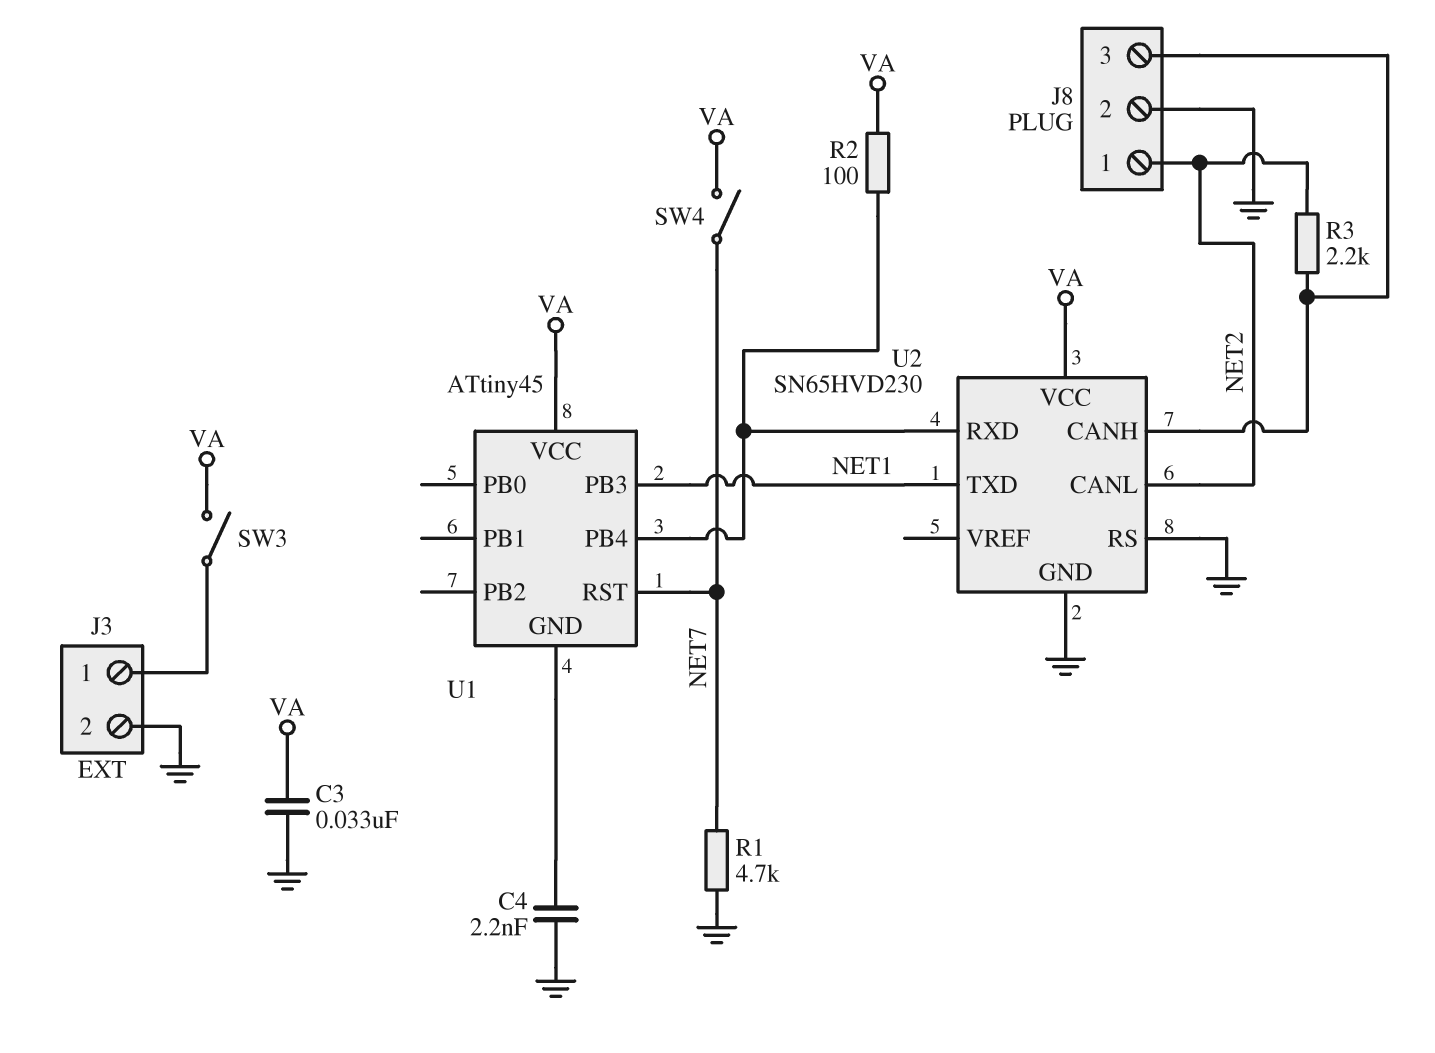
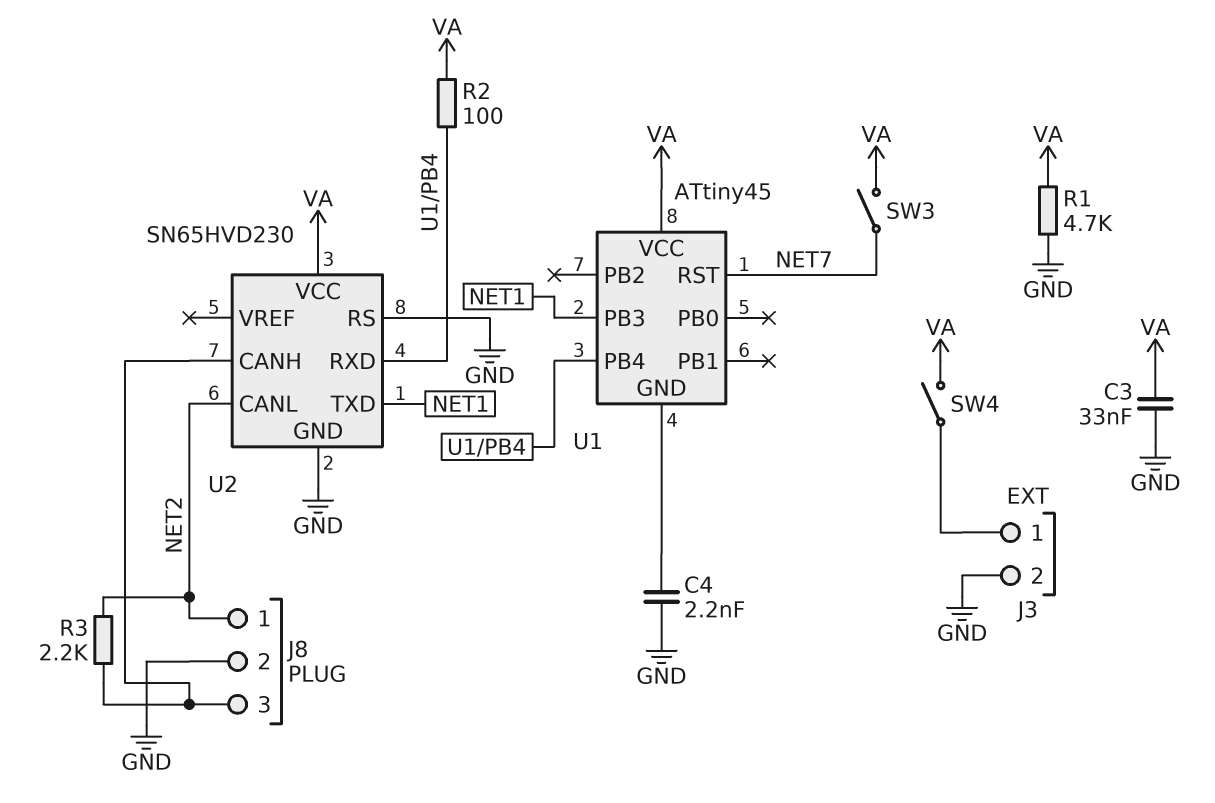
R1: 4.7k (GND, NET7) -> 4.7k (GND, VA)
SW3: switch (J3/1, VA) -> switch (NET7, VA)
SW4: switch (NET7, VA) -> switch (J3/1, VA)

